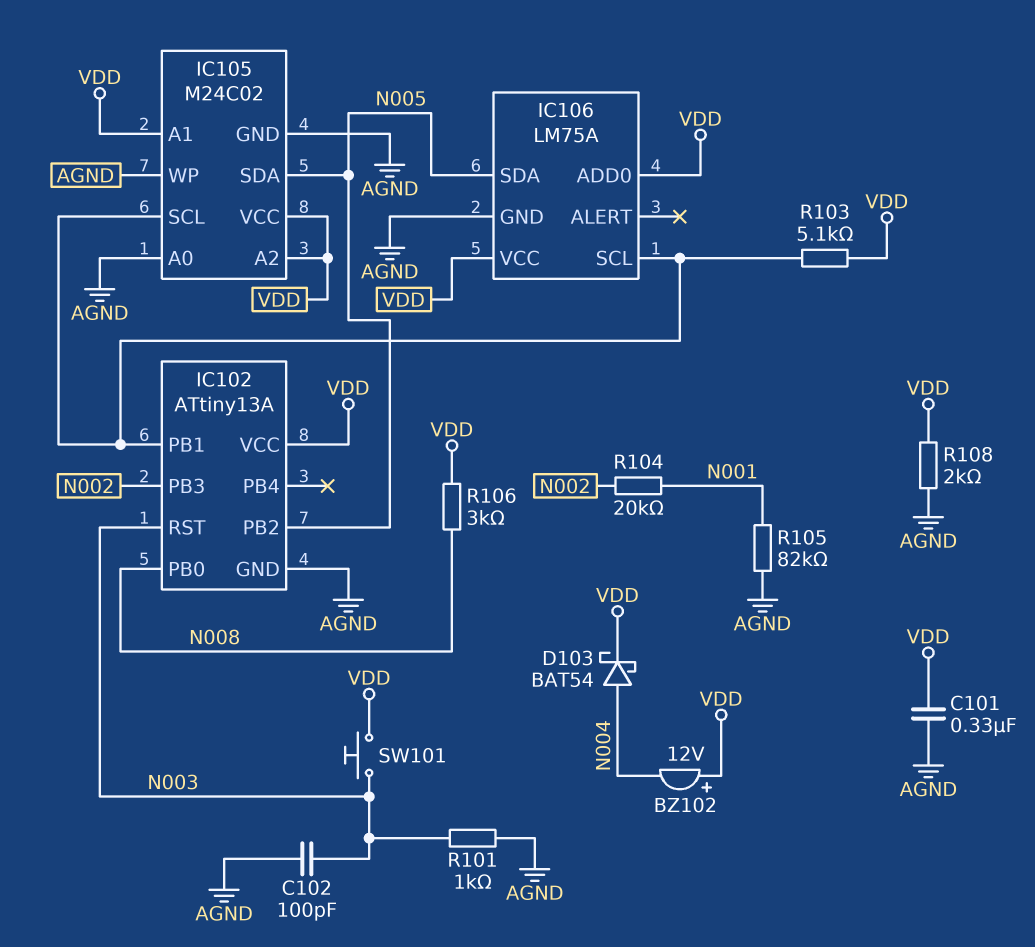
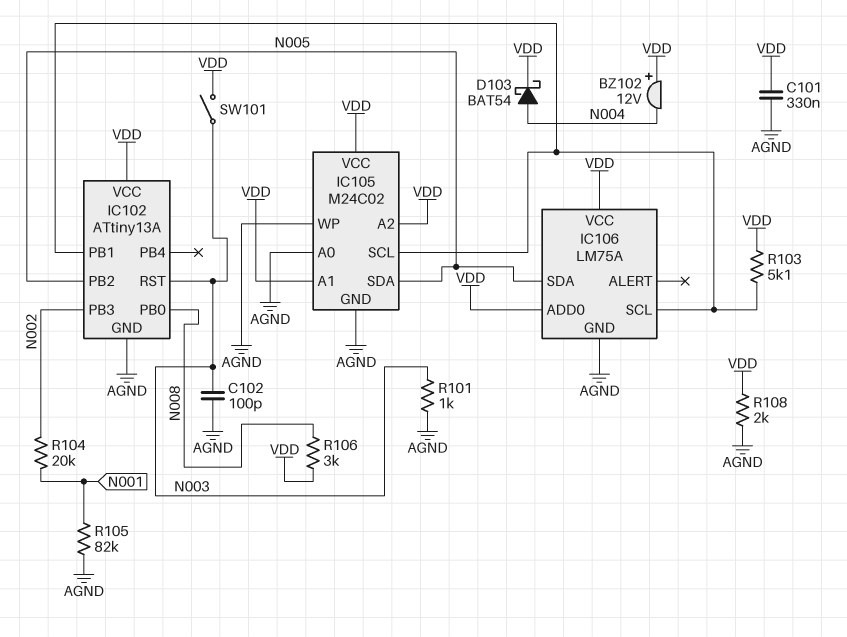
SW101: button (N003, VDD) -> switch (N003, VDD)

